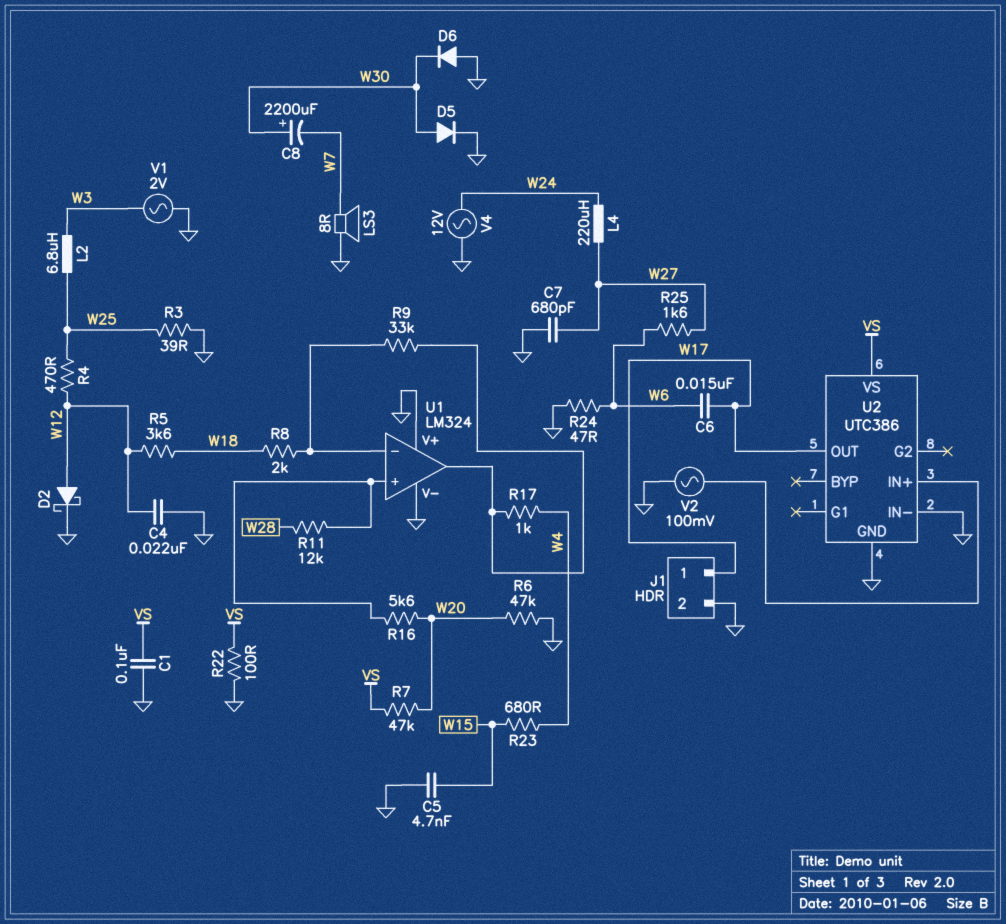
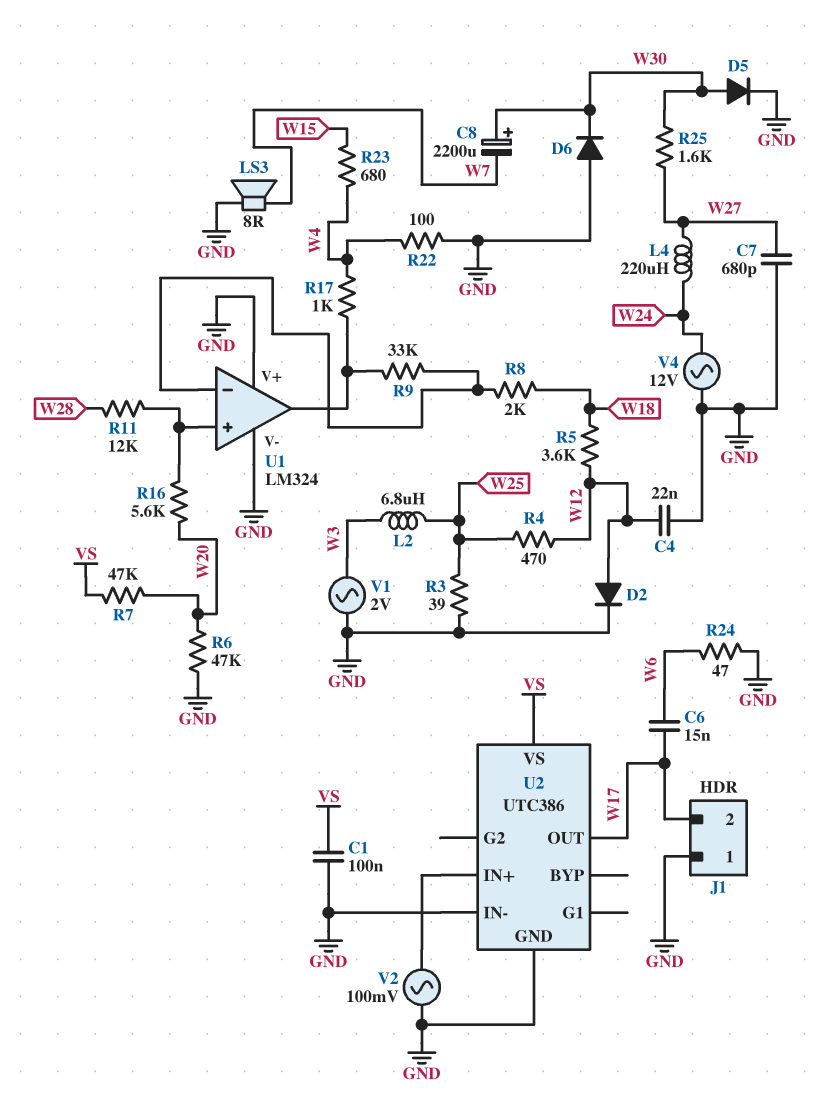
C5: 4.7nF (GND, W15) -> none
D2: schottky (A W12, K GND) -> diode (A W12, K GND)
J1 pin 1: W17 -> GND
J1 pin 2: GND -> W17
R22: 100 (GND, VS) -> 100 (GND, W4)
R25: 1.6k (W6, W27) -> 1.6k (W27, W30)

